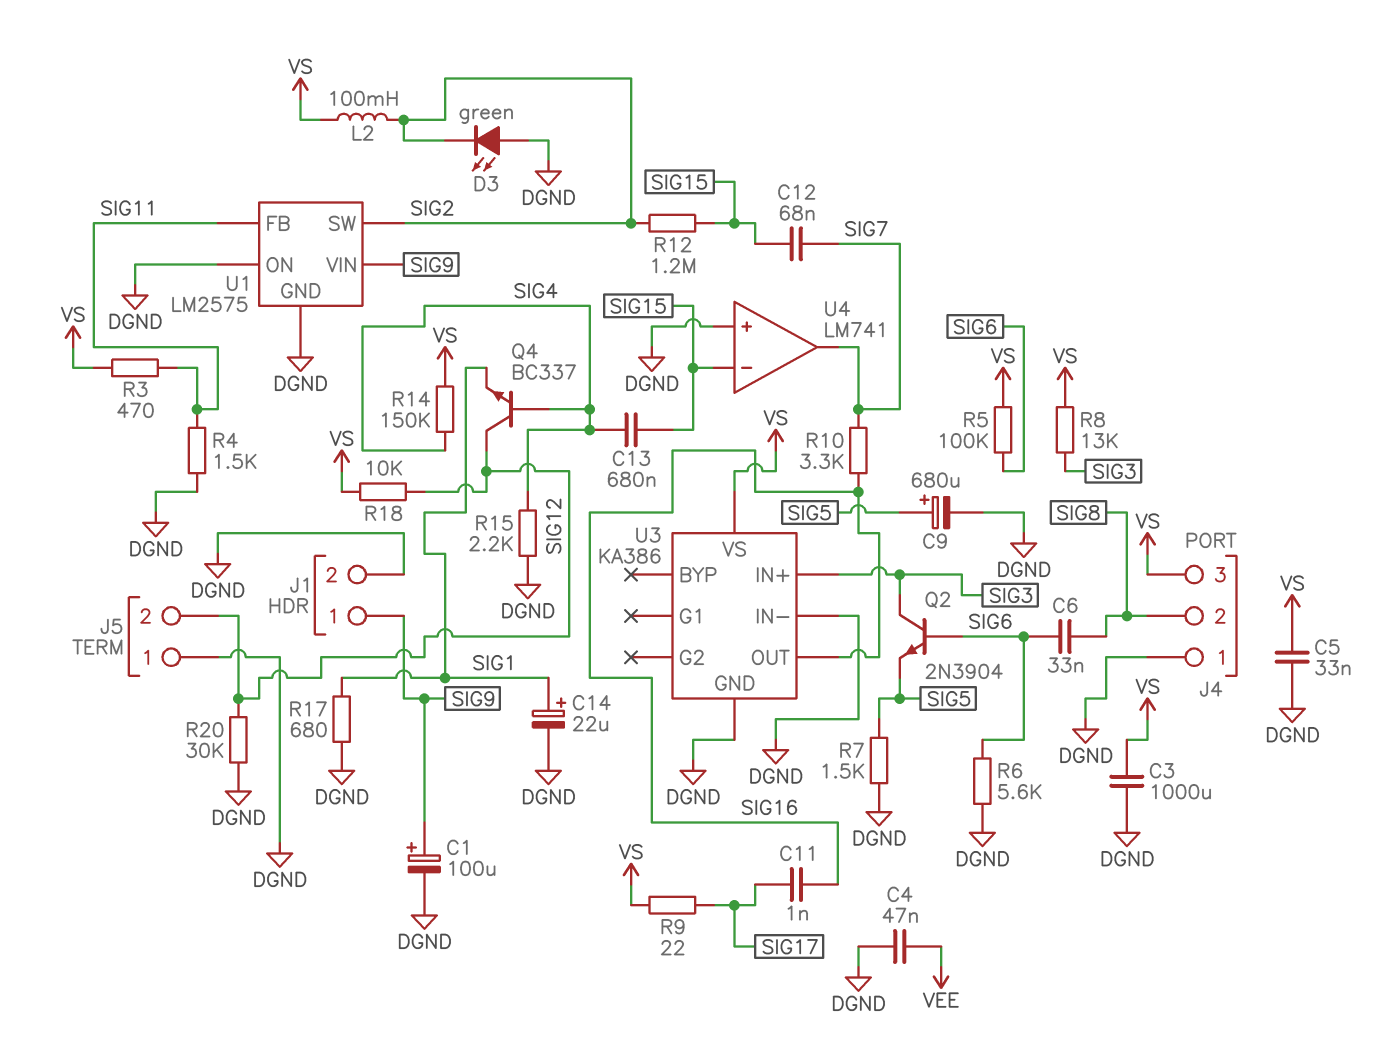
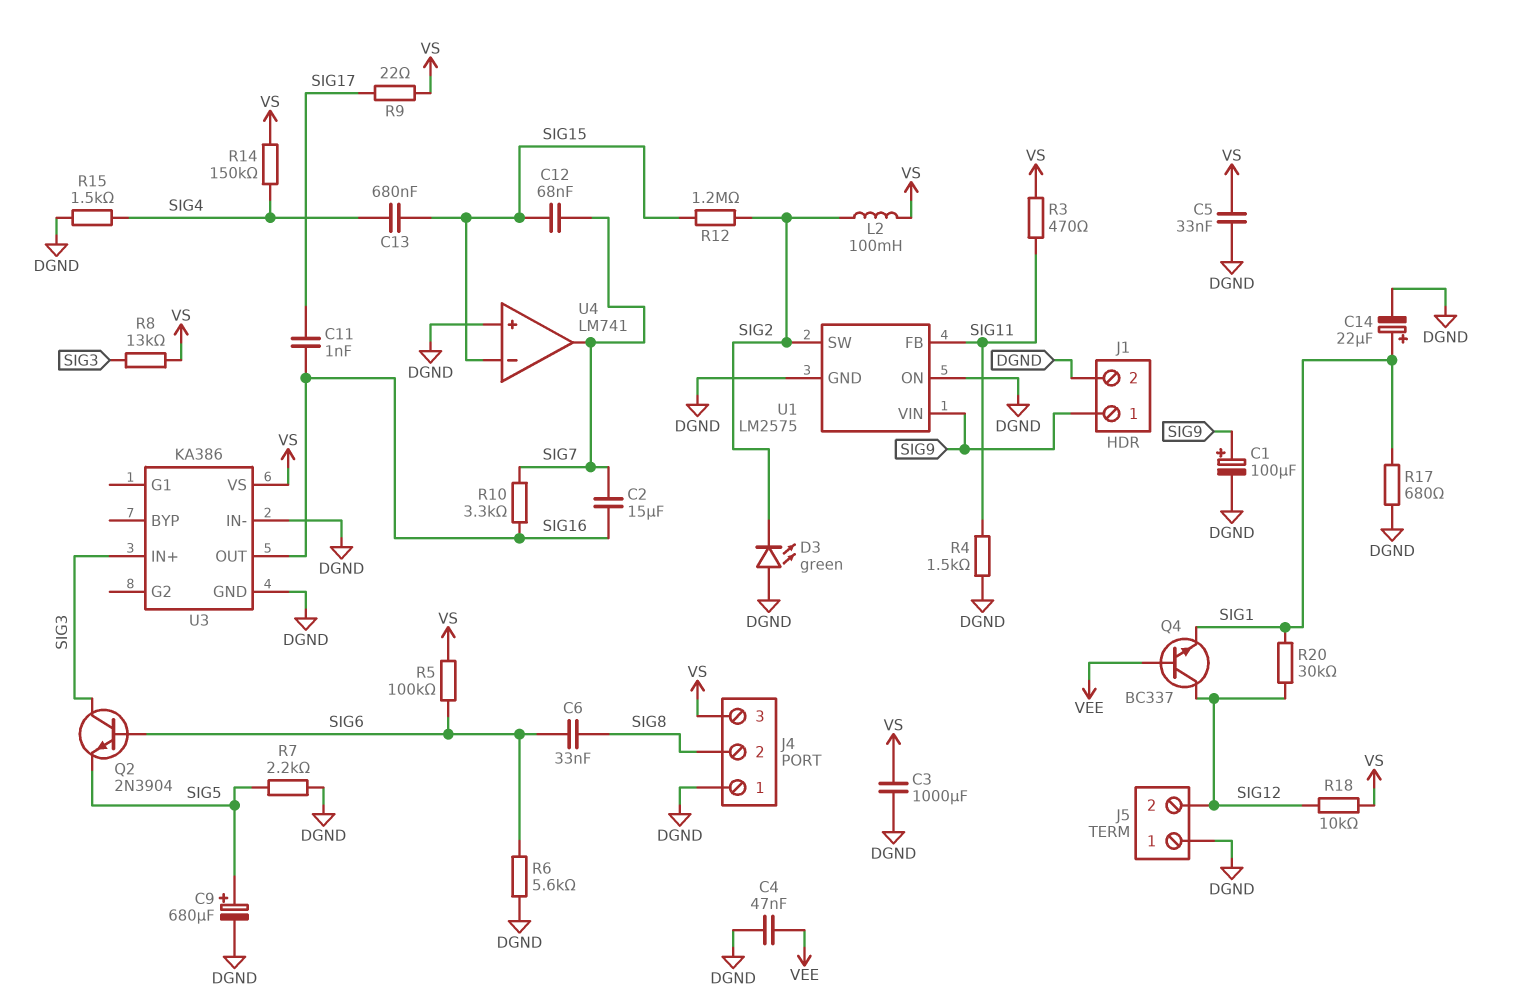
C2: none -> 15uF (SIG7, SIG16)
Q4: NPN BC337 (B SIG4, C SIG12, E SIG1) -> NPN BC337 (B VEE, C SIG12, E SIG1)
R7: 1.5k (DGND, SIG5) -> 2.2k (DGND, SIG5)
R15: 2.2k (DGND, SIG4) -> 1.5k (DGND, SIG4)
R20: 30k (DGND, SIG12) -> 30k (SIG1, SIG12)

